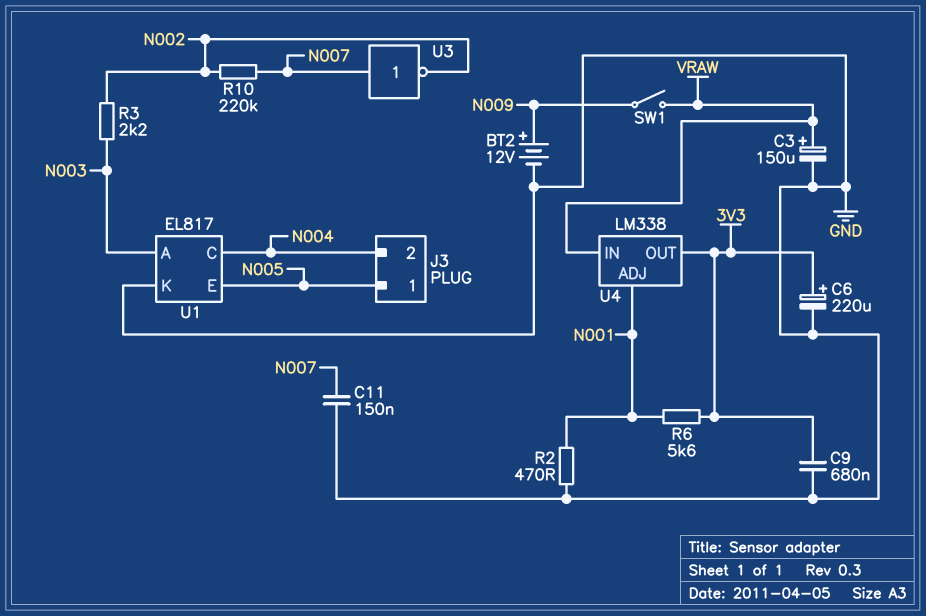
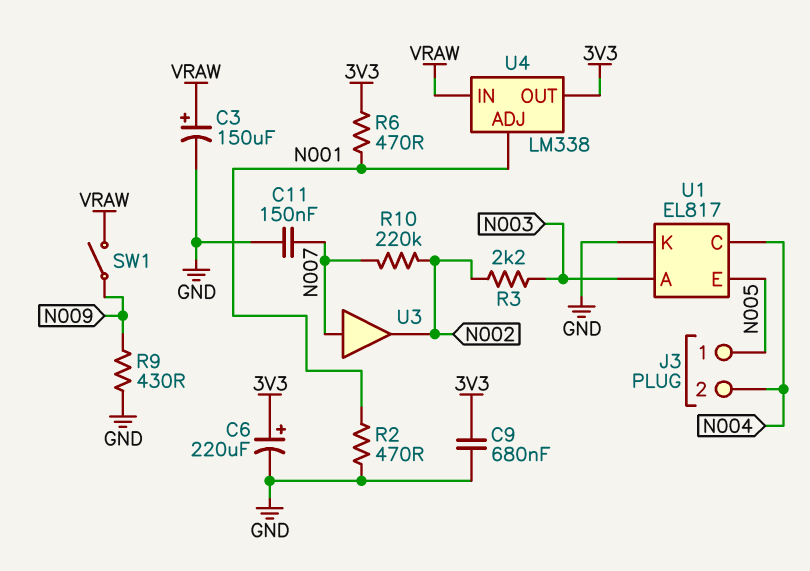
BT2: 12V (plus N009, minus GND) -> none
R6: 5.6k (3V3, N001) -> 470 (3V3, N001)
R9: none -> 430 (GND, N009)
U3: NOT (in N007, out N002) -> buffer (in N007, out N002)

